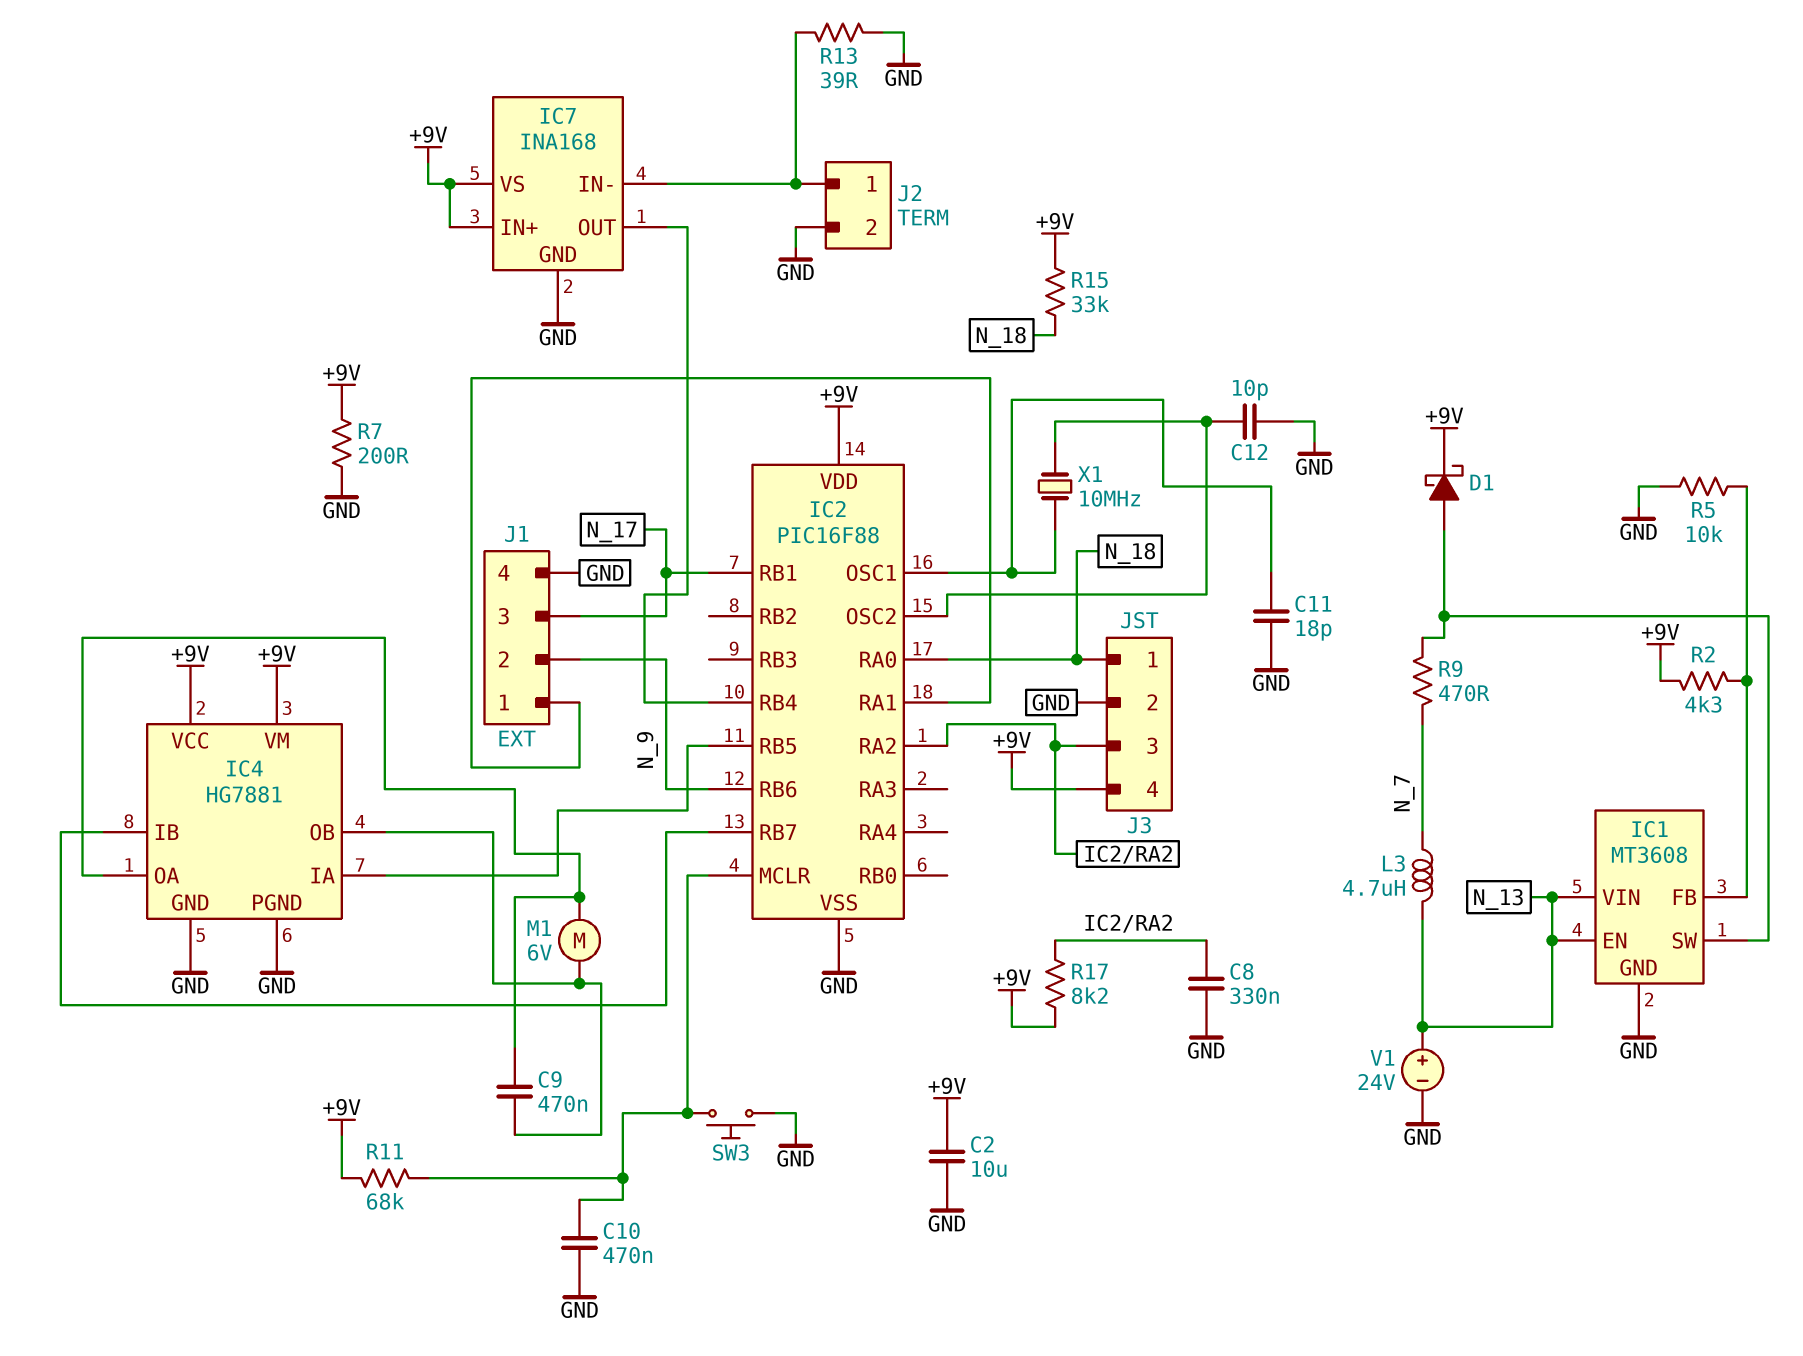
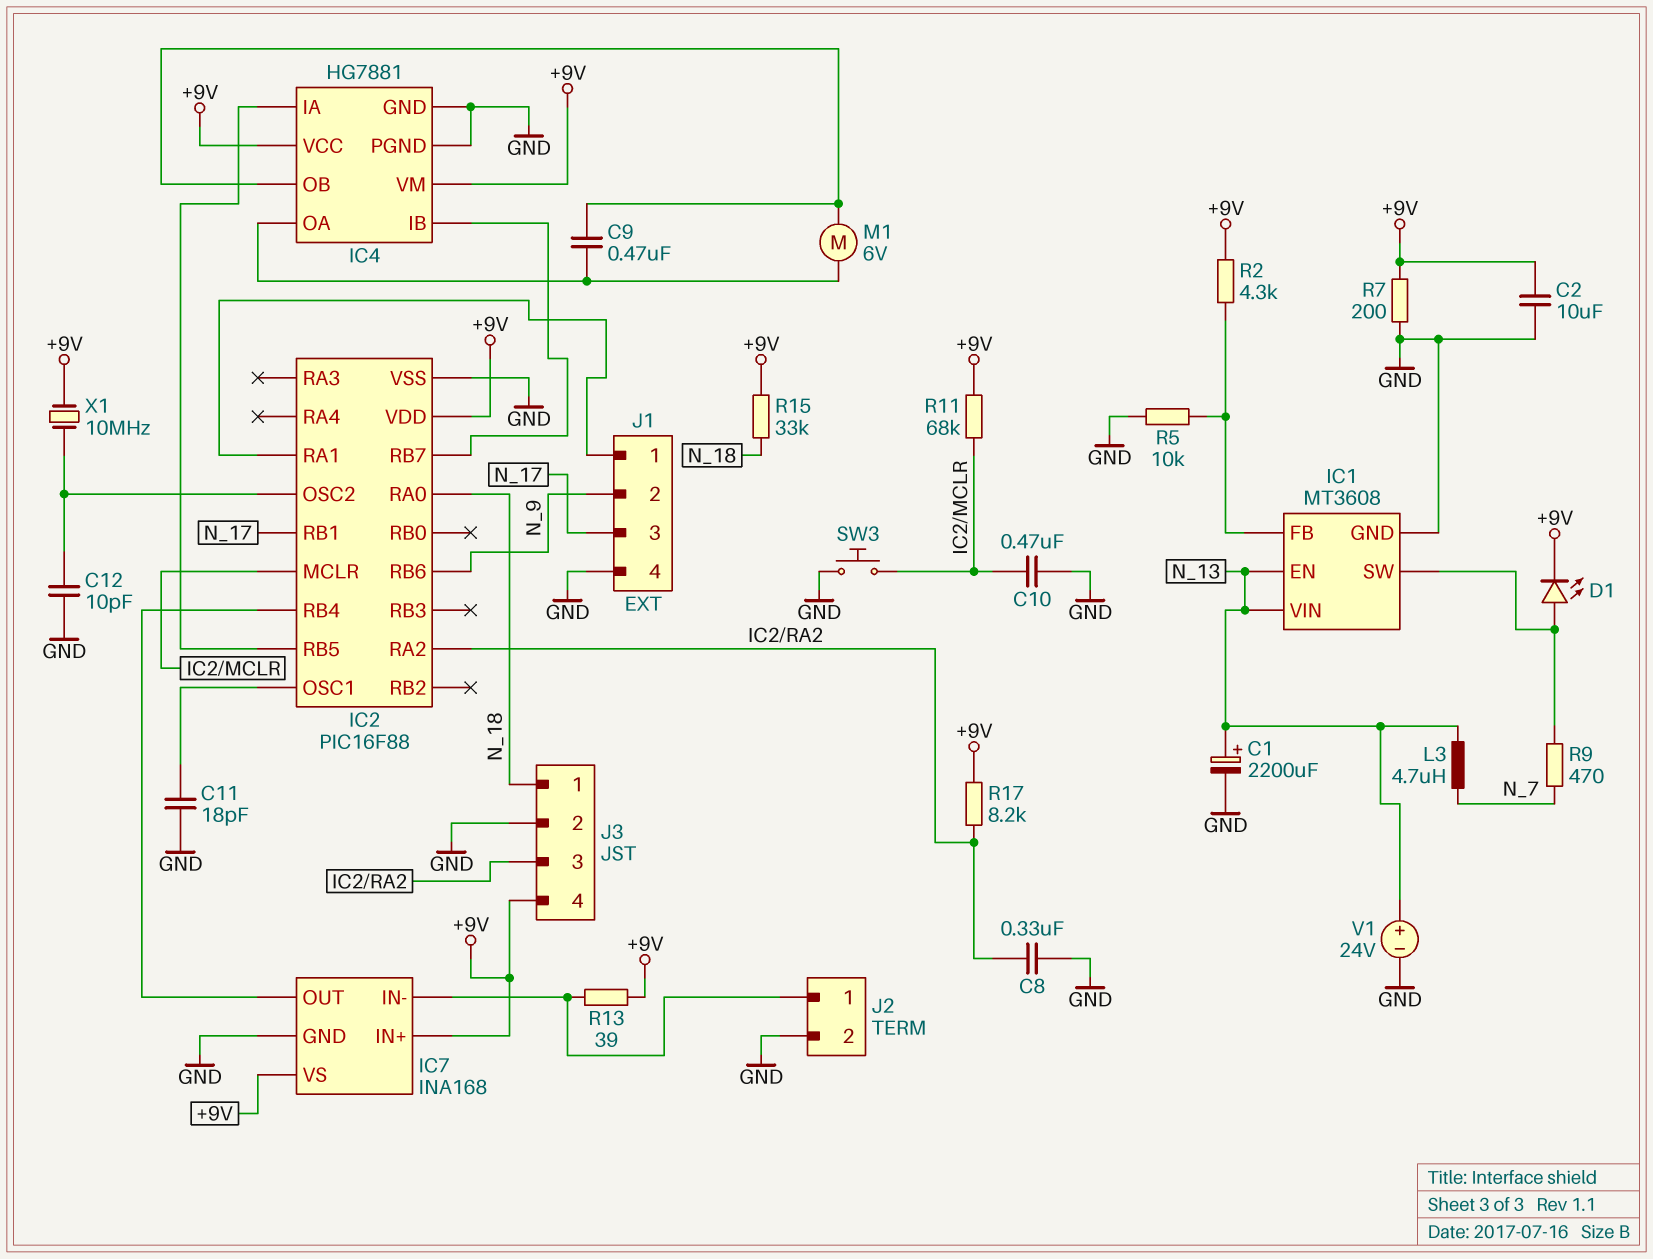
C1: none -> 2200uF (plus N_13, minus GND)
D1: schottky (A IC1/SW, K +9V) -> LED (A IC1/SW, K +9V)
R13: 39 (GND, IC7/IN-) -> 39 (+9V, IC7/IN-)
X1: 10MHz (IC2/OSC1, IC2/OSC2) -> 10MHz (+9V, IC2/OSC2)

